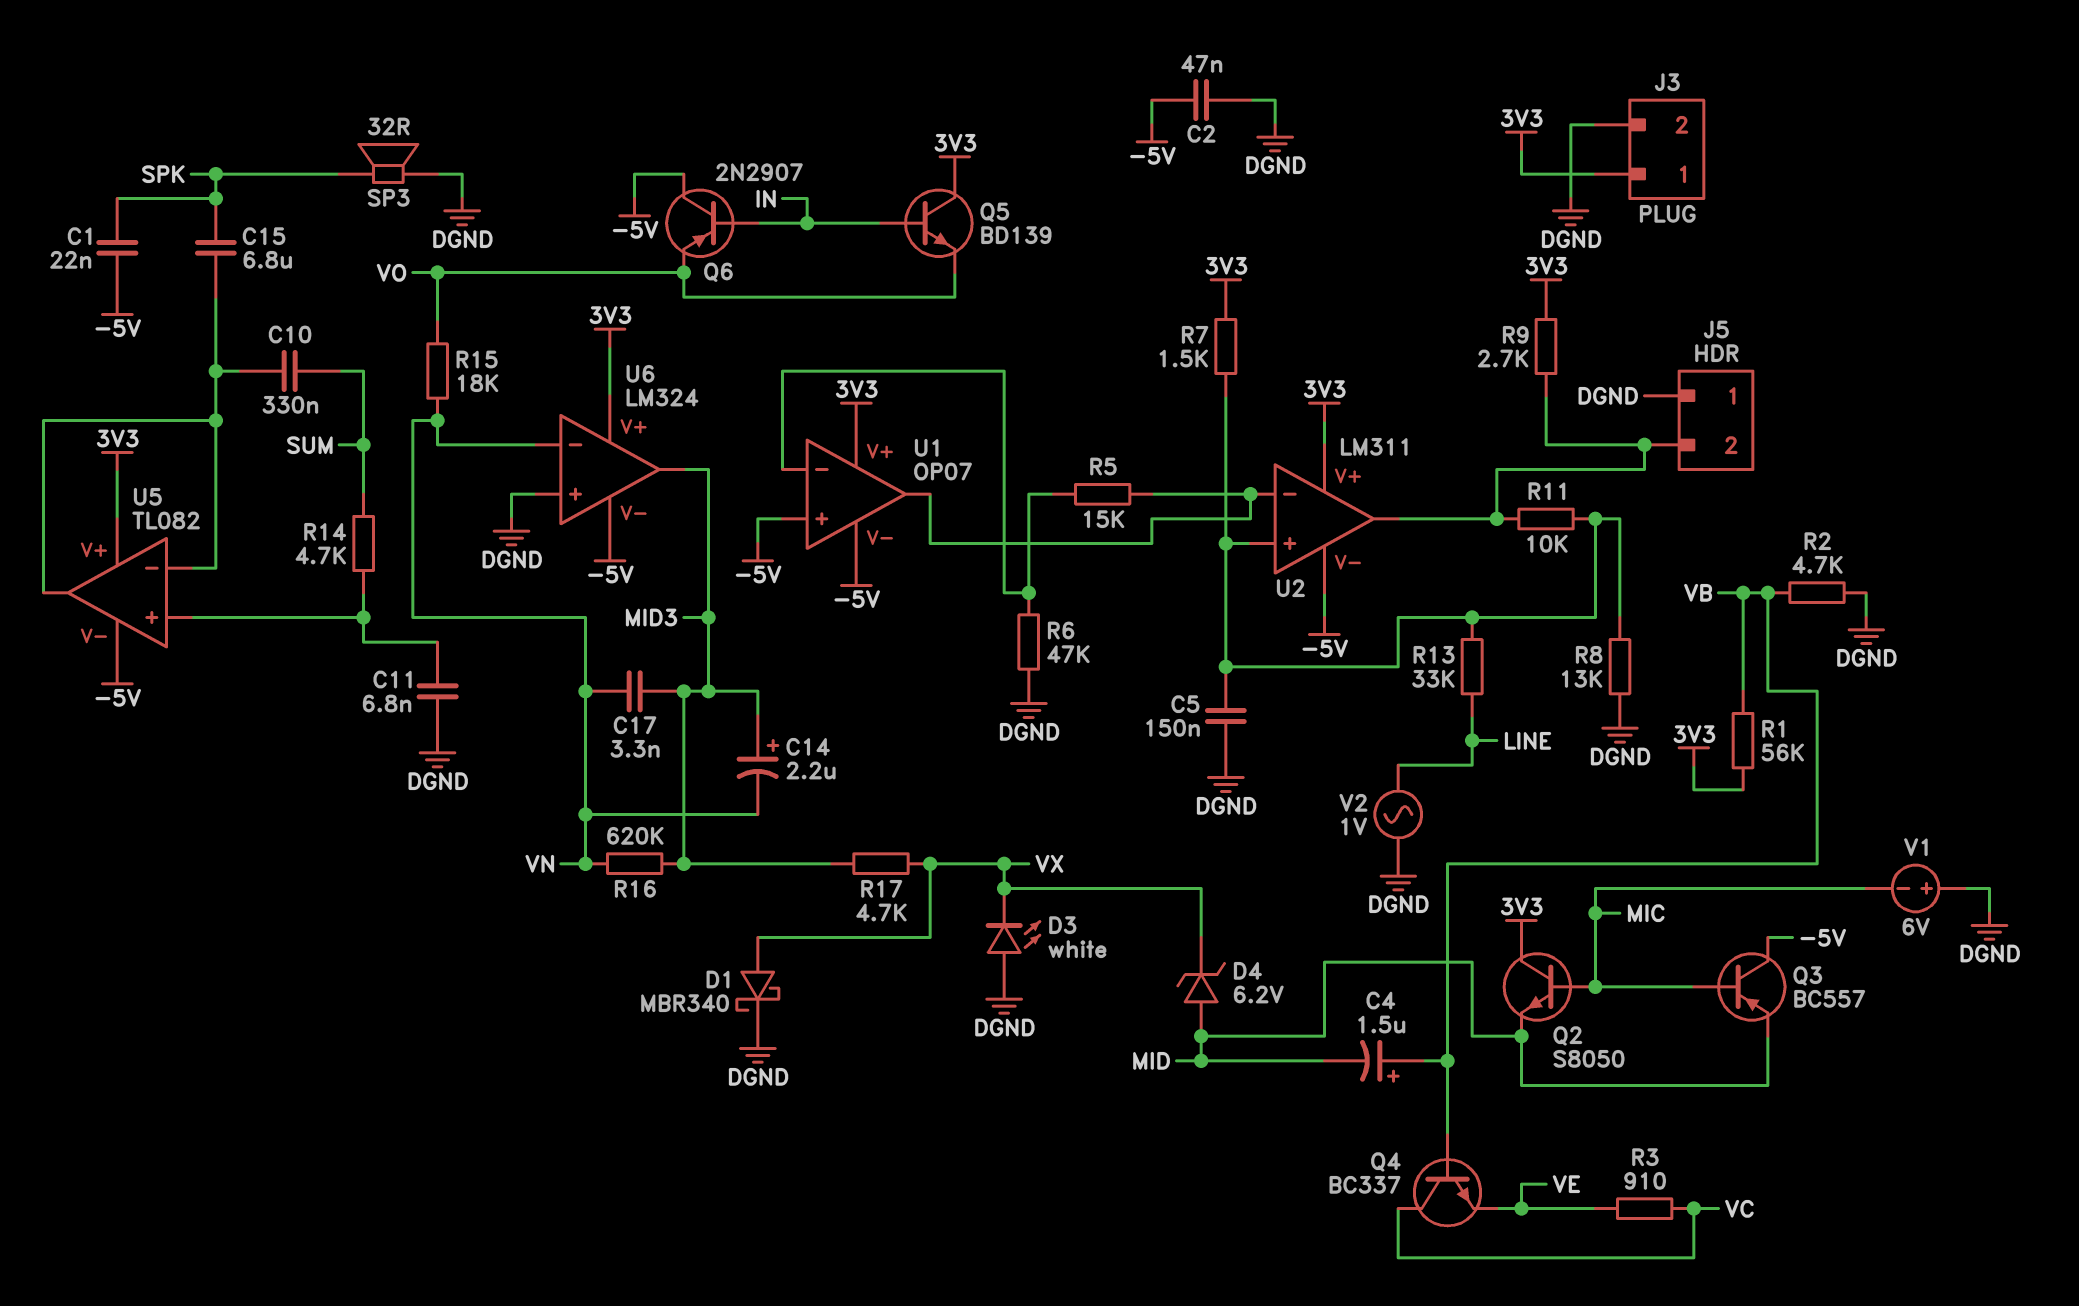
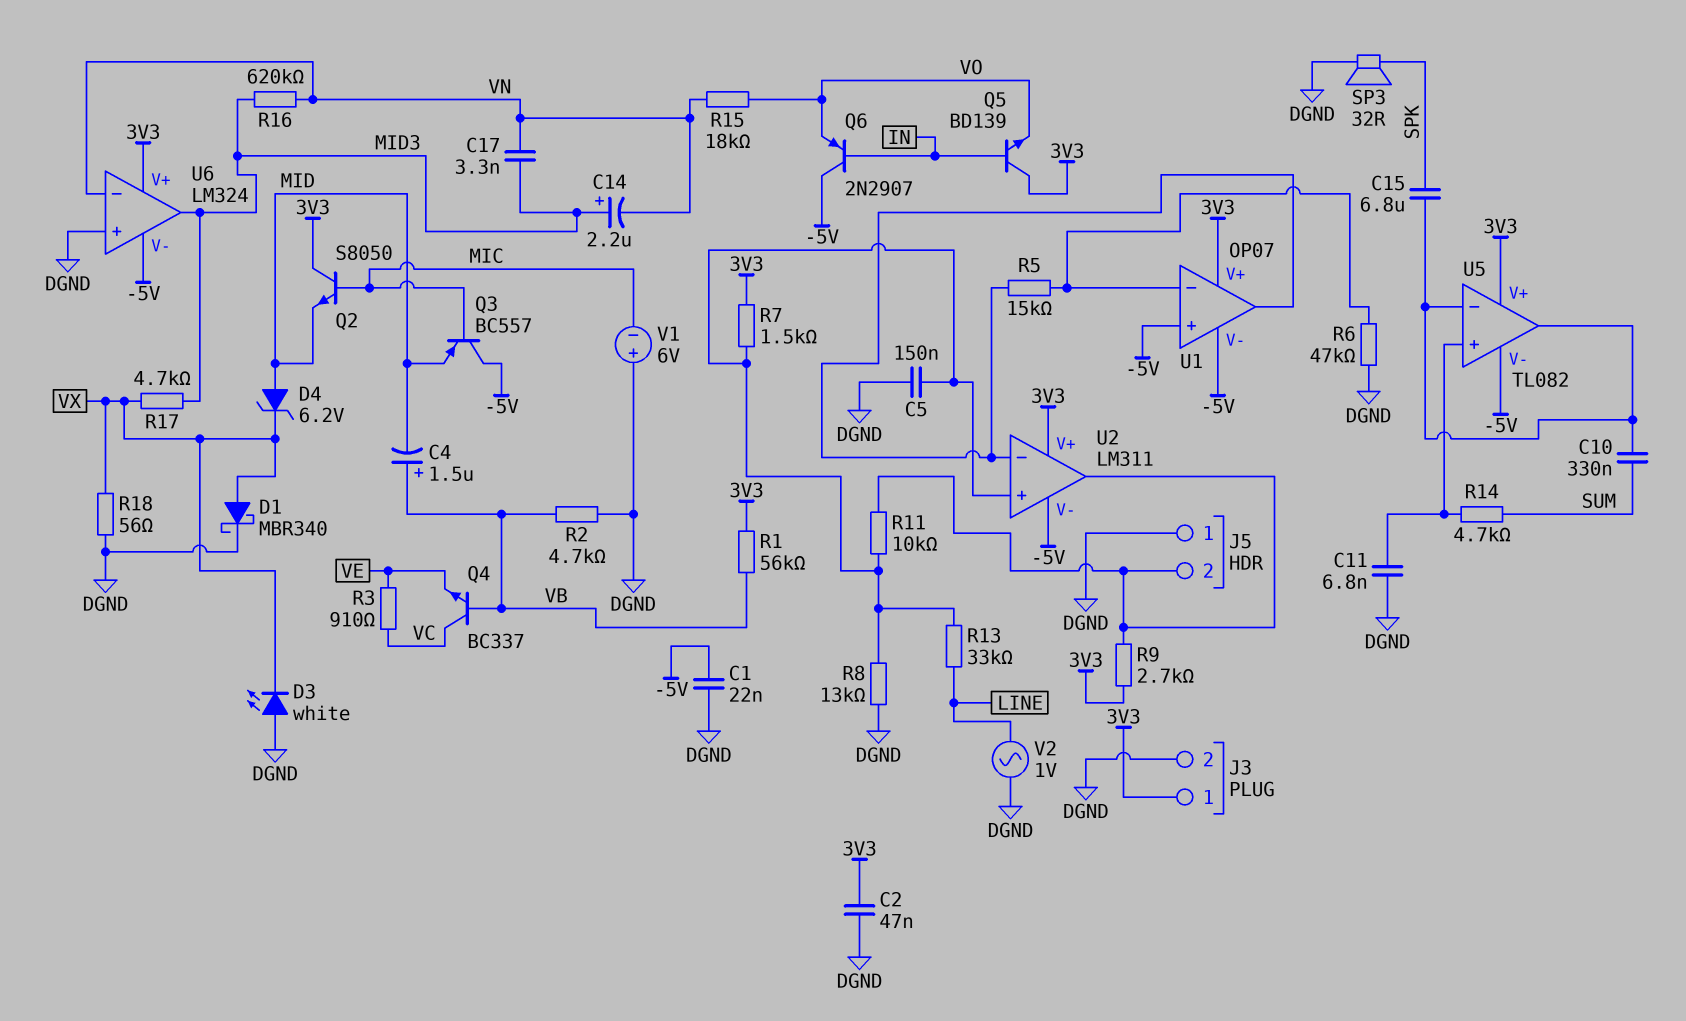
C1: 22nF (-5V, SPK) -> 22nF (-5V, DGND)
C2: 47nF (-5V, DGND) -> 47nF (3V3, DGND)
R18: none -> 56 (DGND, VX)

